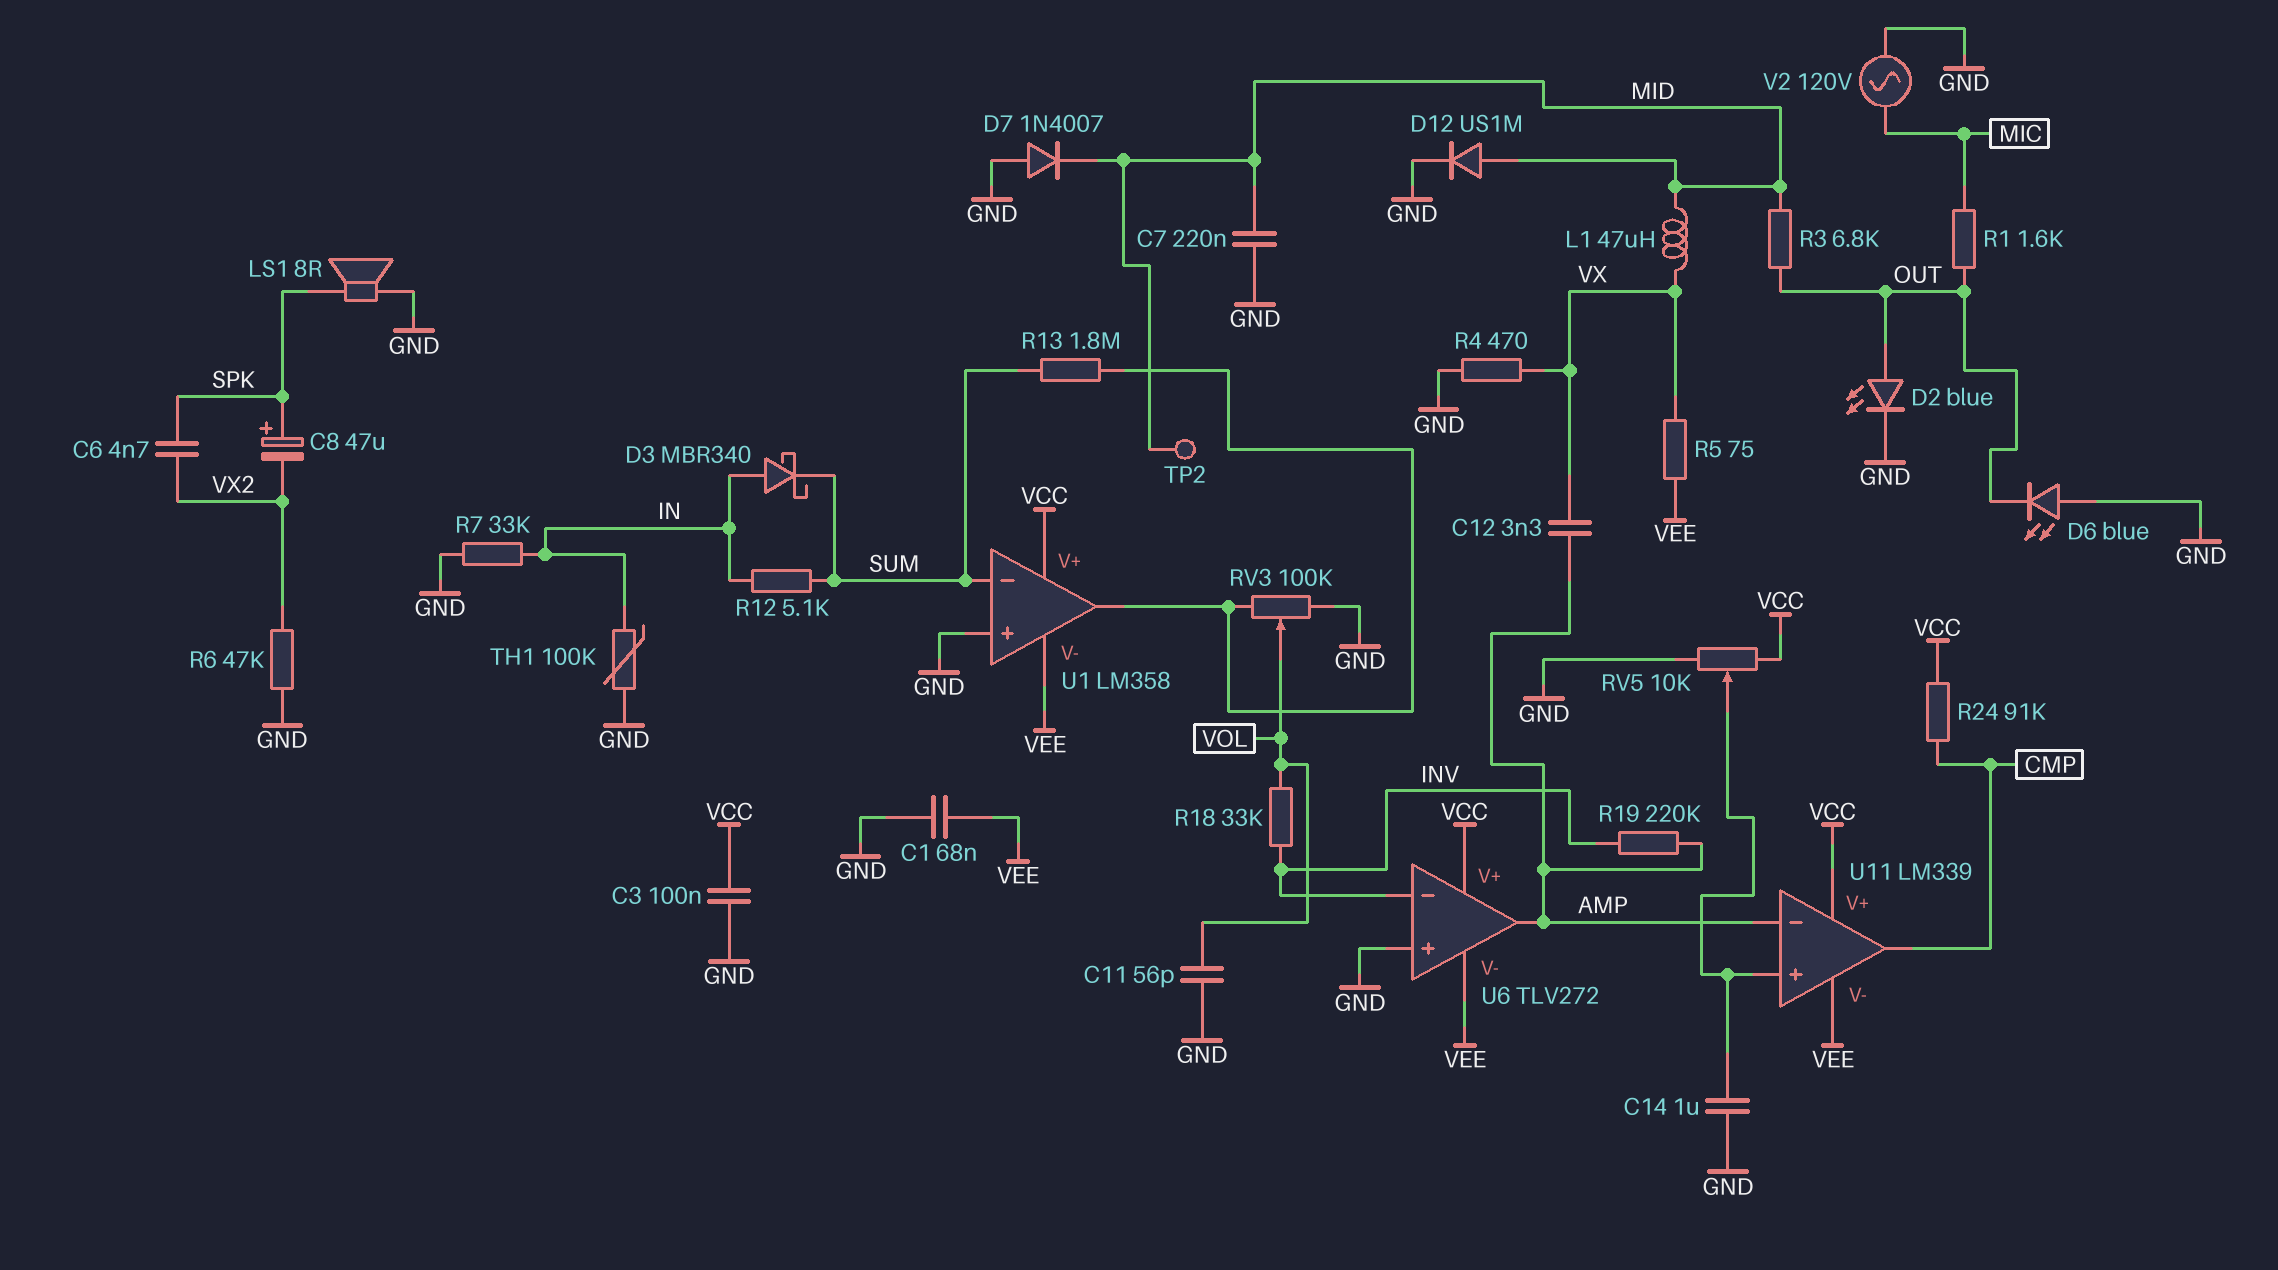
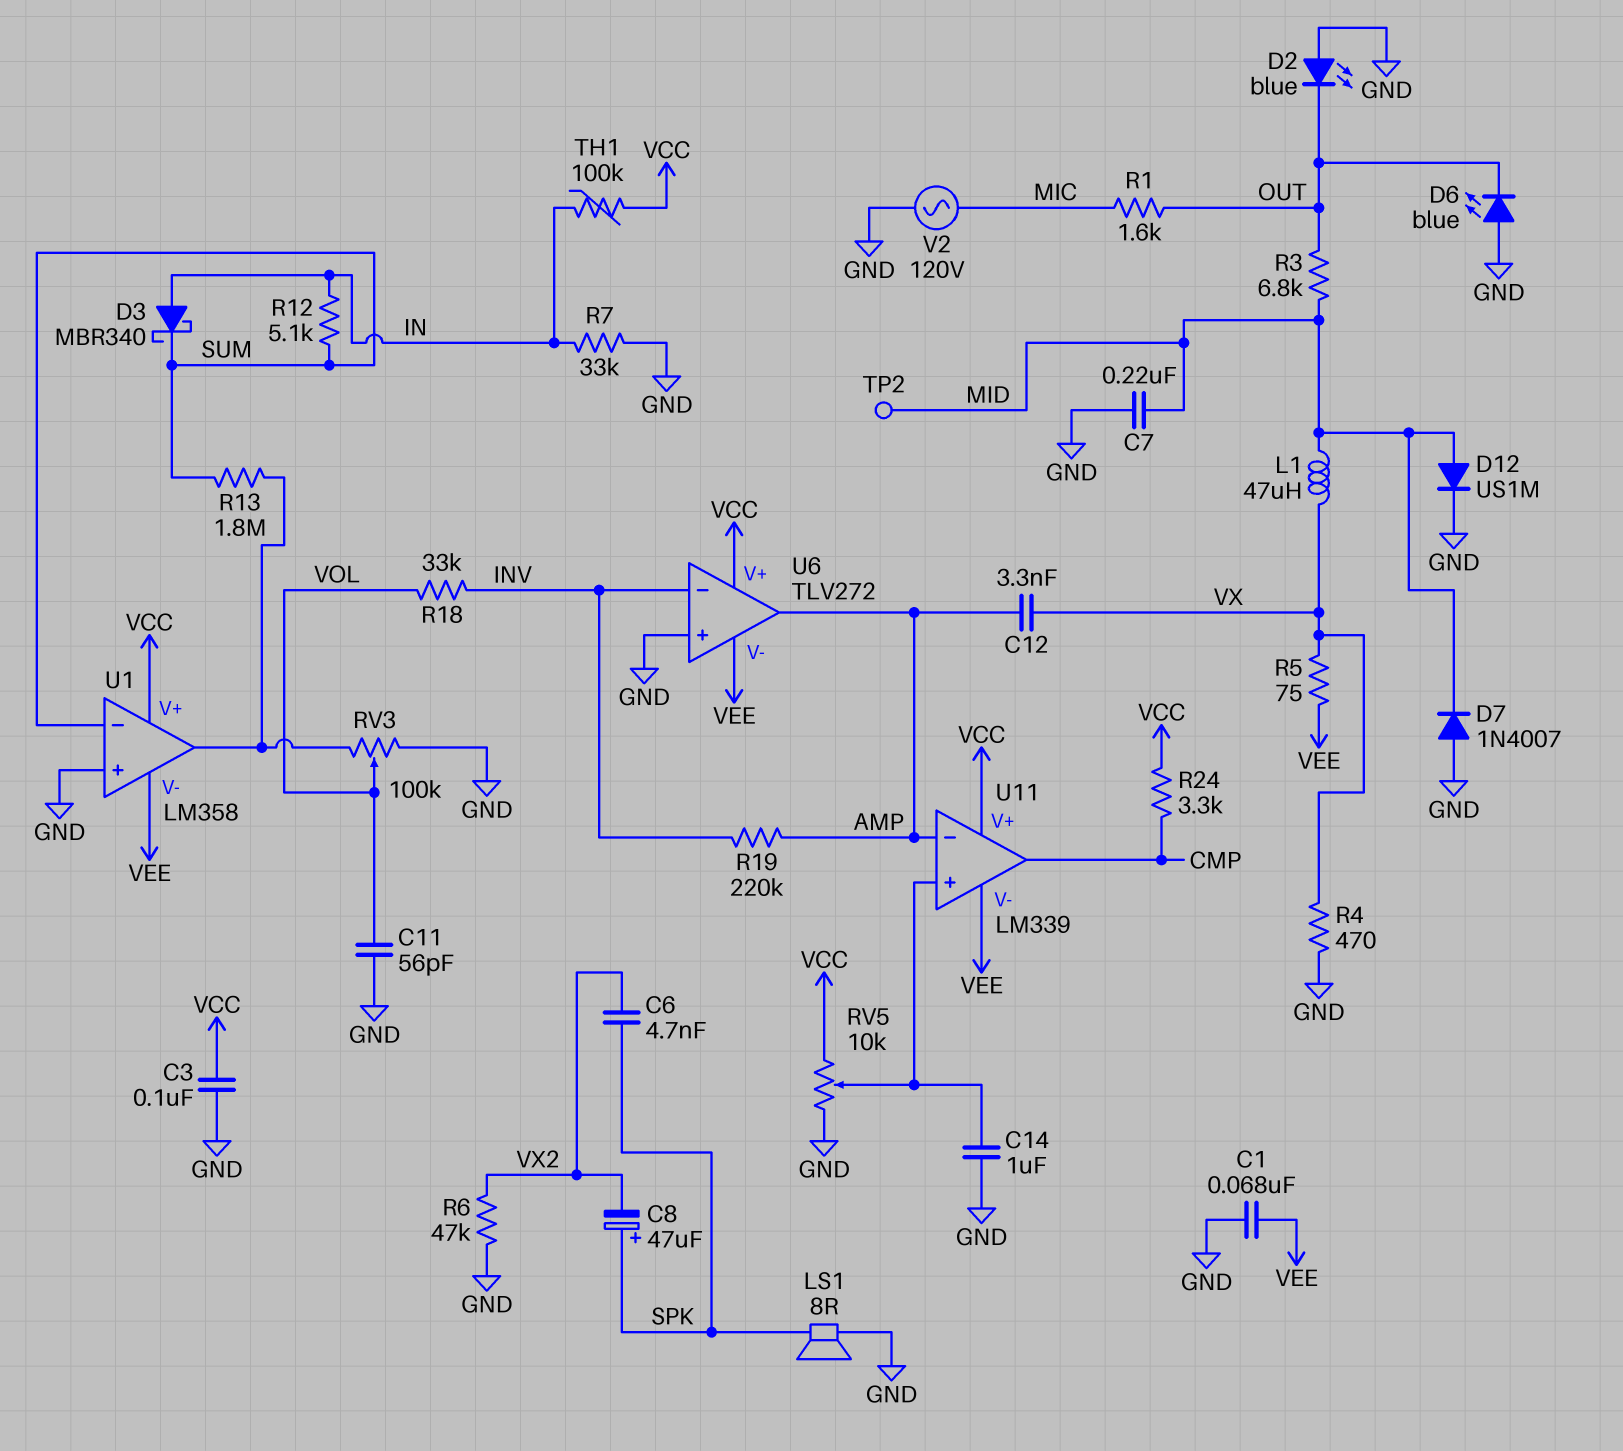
D2: LED blue (A OUT, K GND) -> LED blue (A GND, K OUT)
R24: 91k (CMP, VCC) -> 3.3k (CMP, VCC)
TH1: 100k (GND, IN) -> 100k (IN, VCC)

